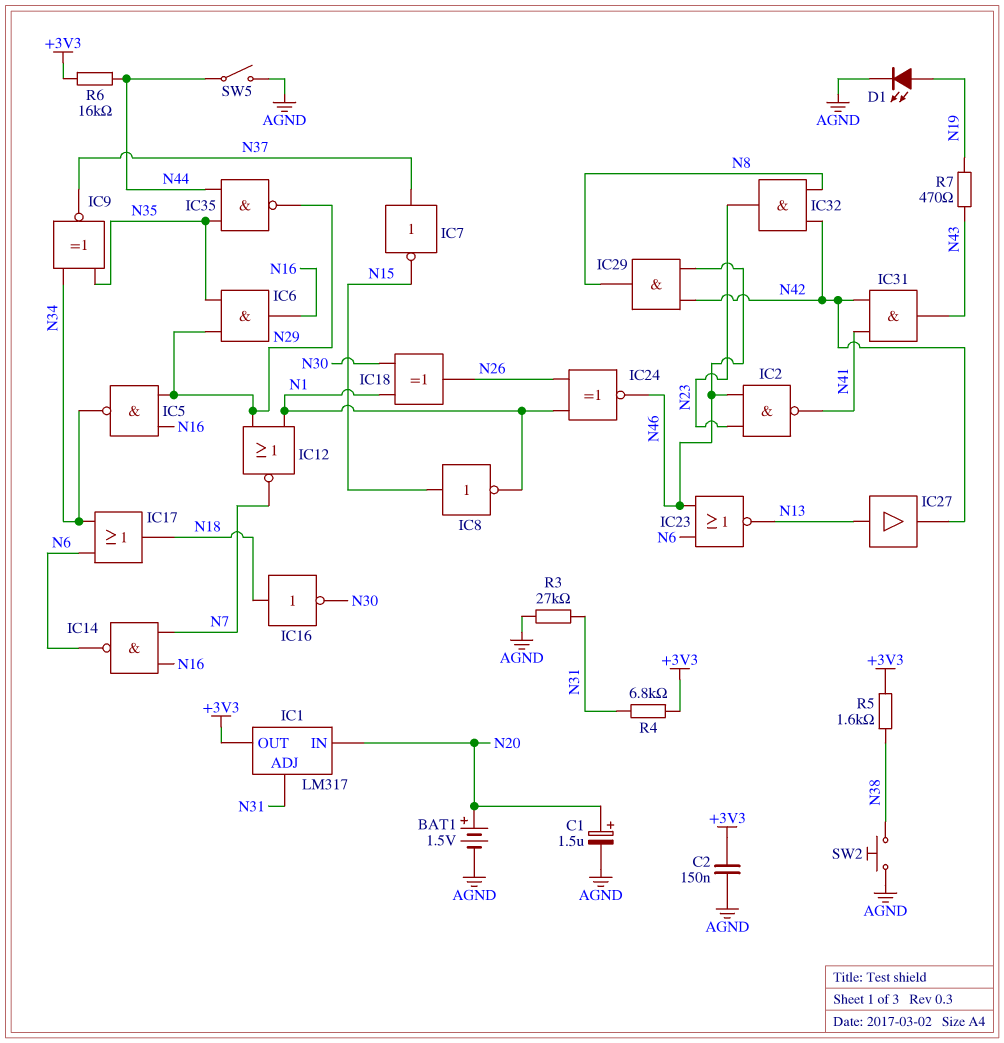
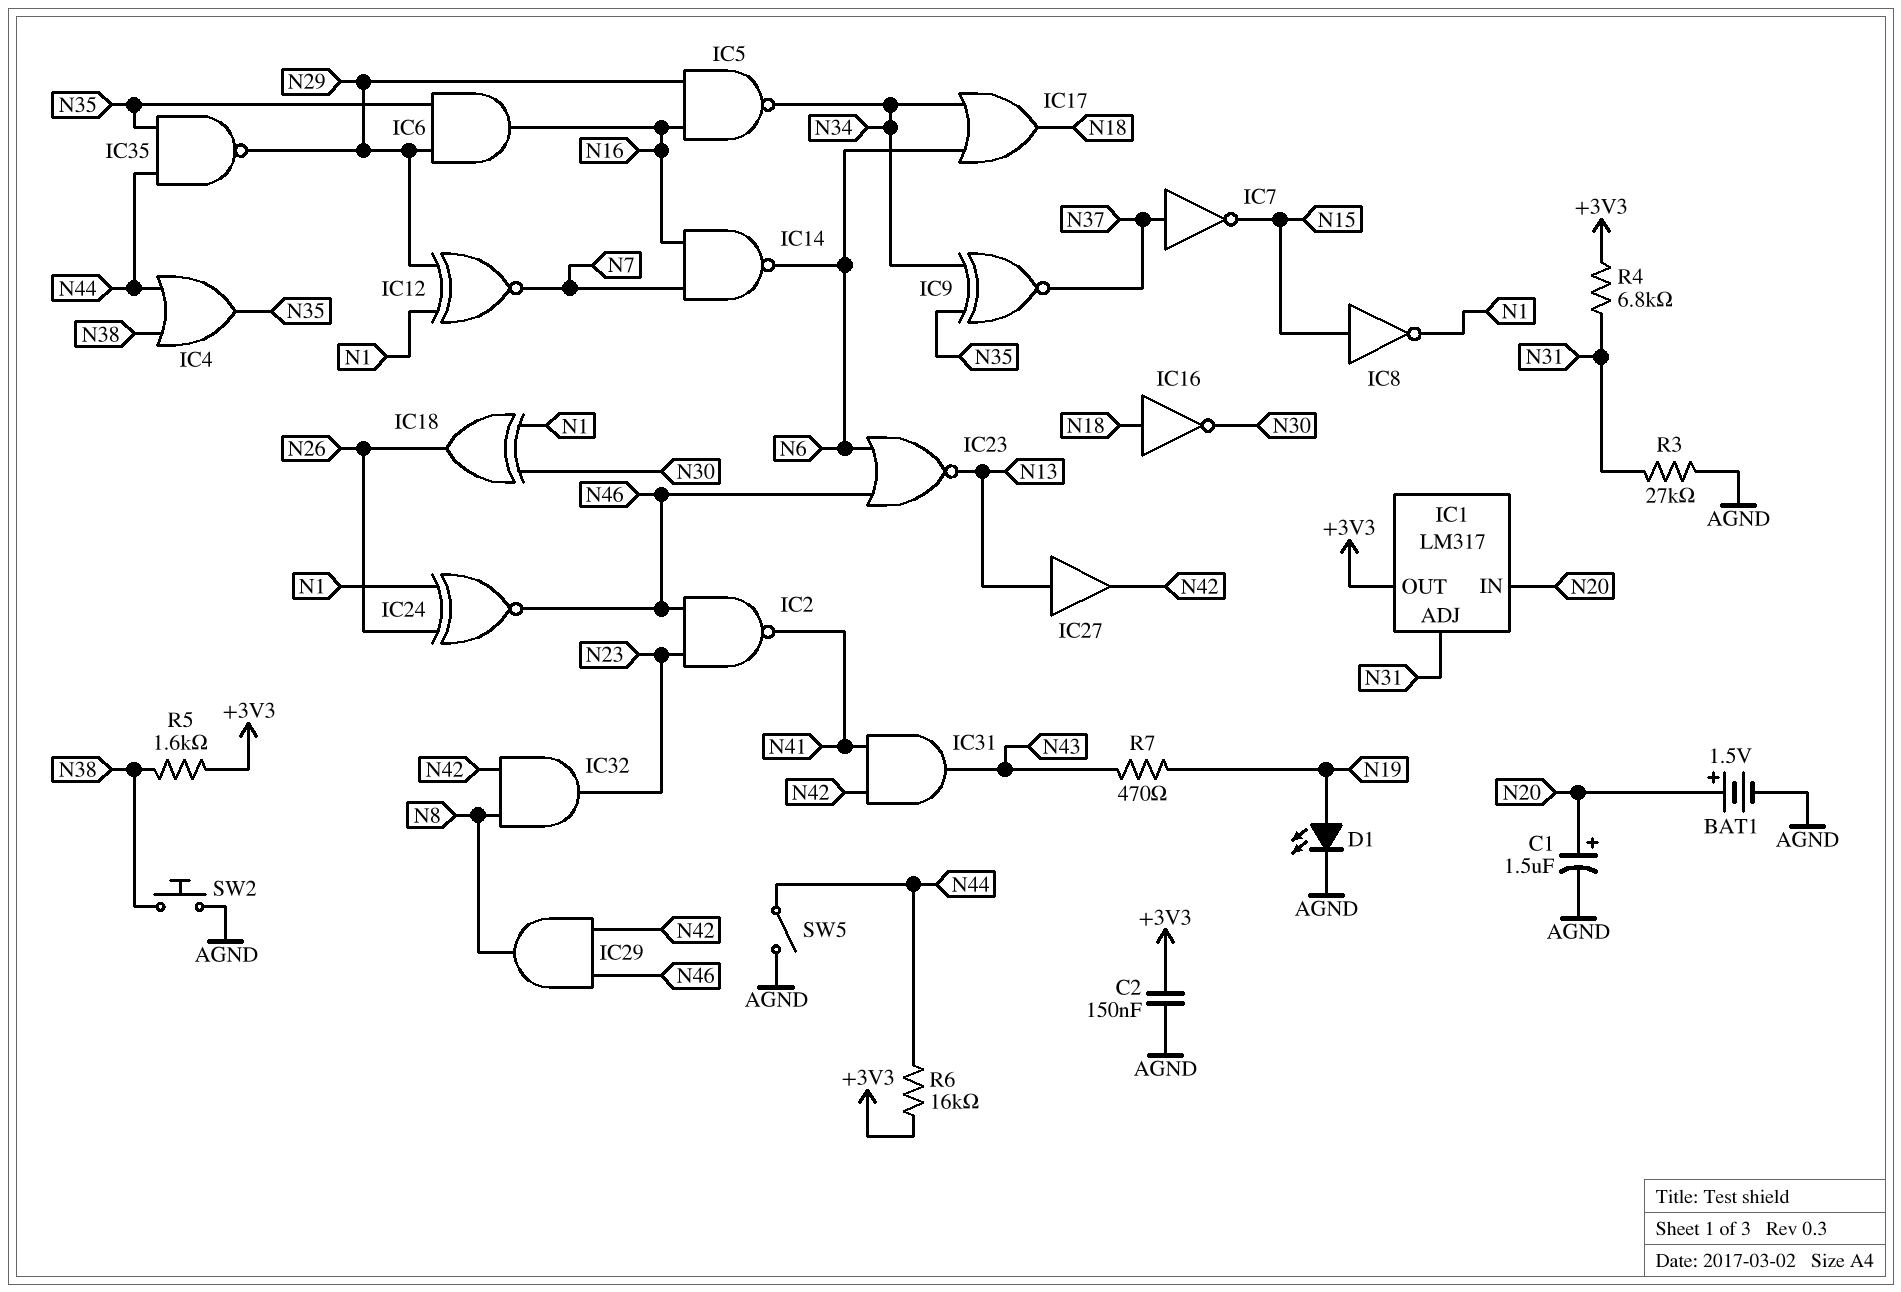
IC4: none -> OR (in N38, in N44, out N35)
IC12: NOR (in N1, in N29, out N7) -> XNOR (in N1, in N29, out N7)

